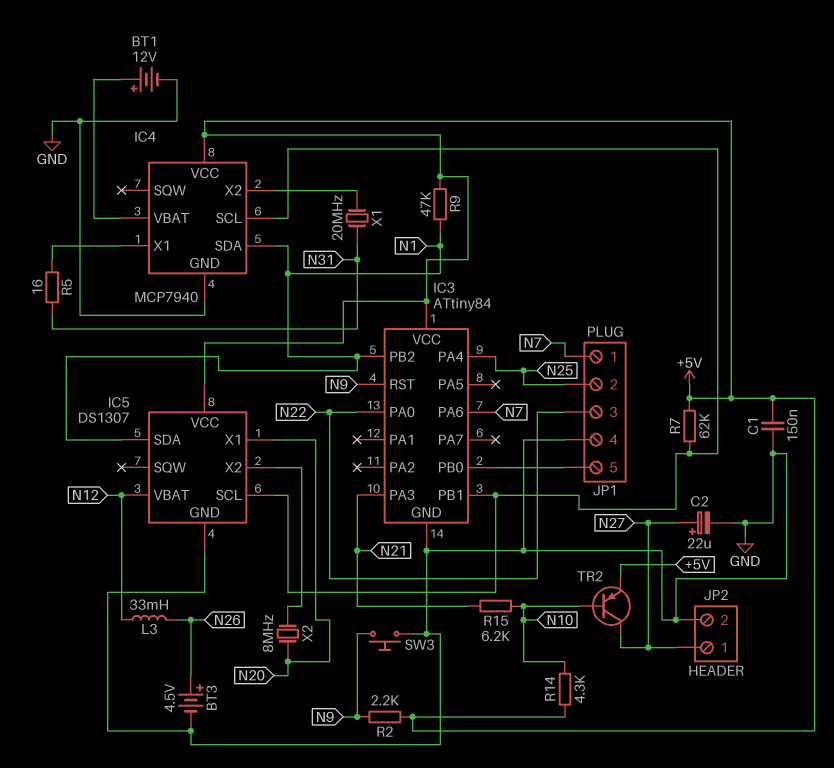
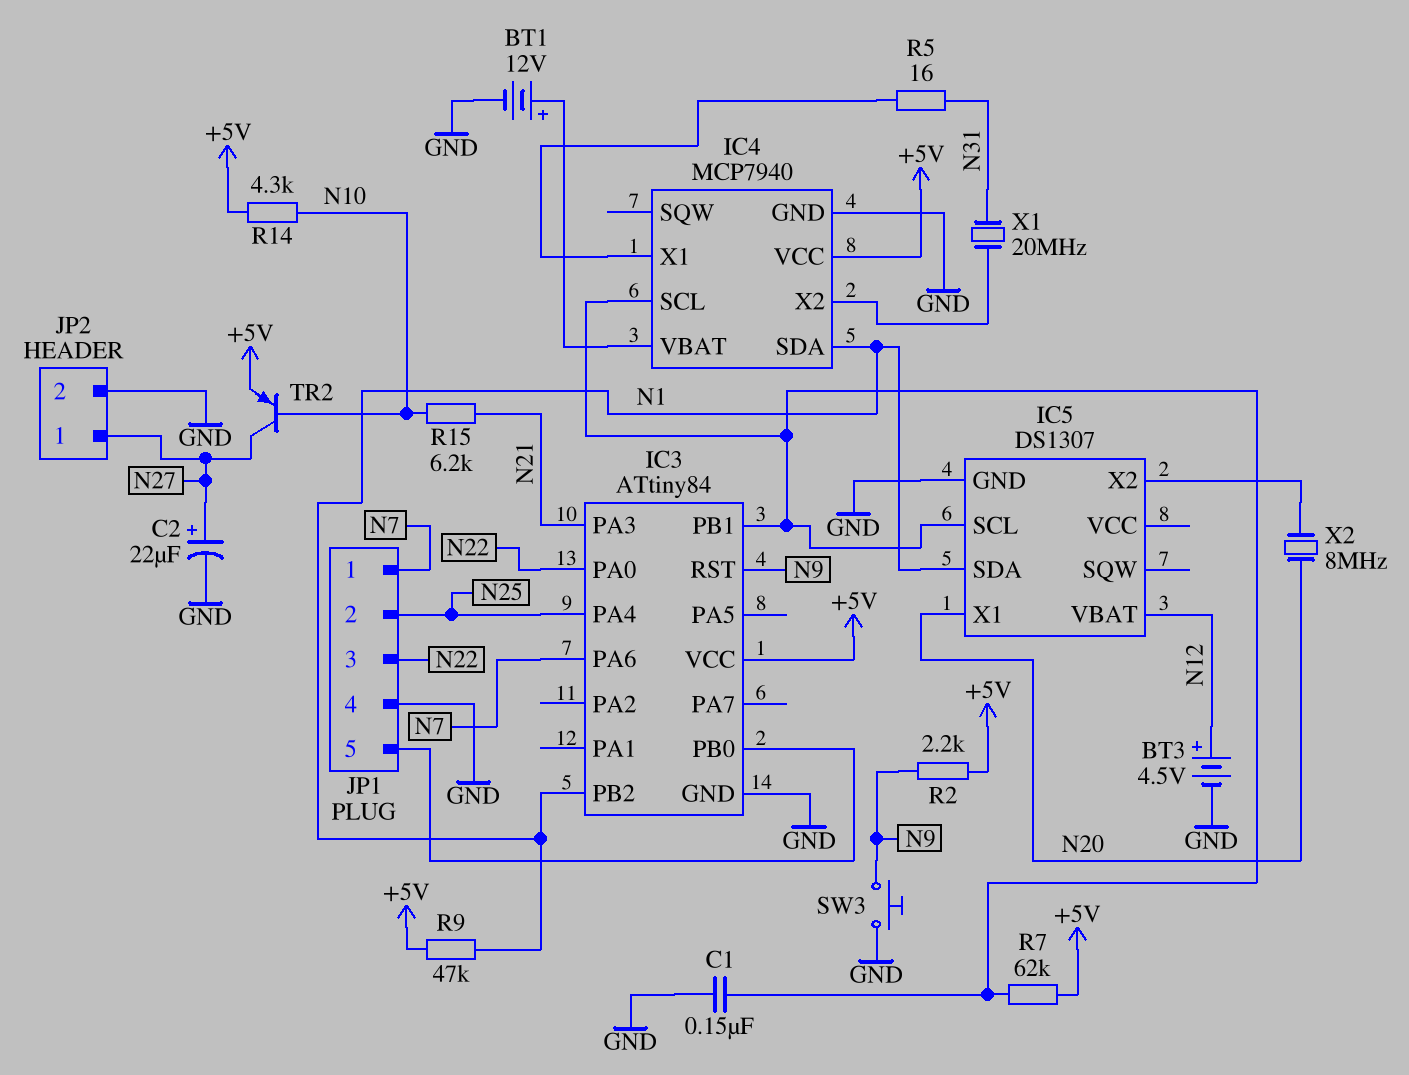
BT3: 4.5V (plus N26, minus GND) -> 4.5V (plus N12, minus GND)
C1: 150nF (+5V, GND) -> 150nF (GND, IC3/PB1)
IC5 pin VCC: +5V -> none
L3: 33mH (N12, N26) -> none

